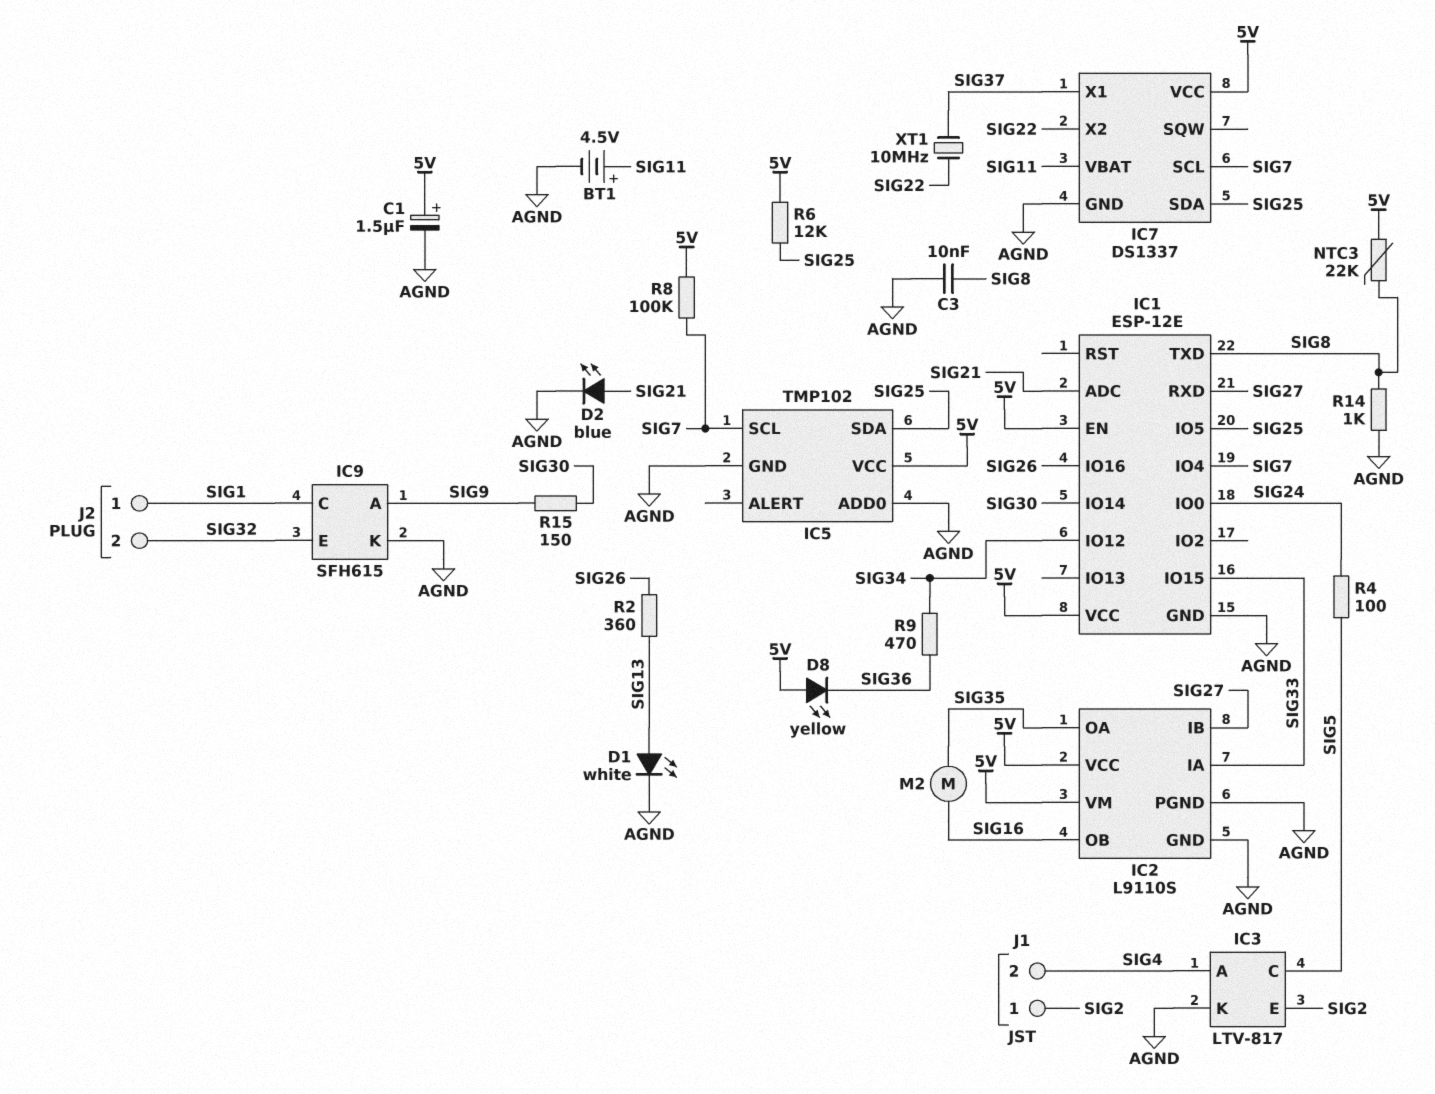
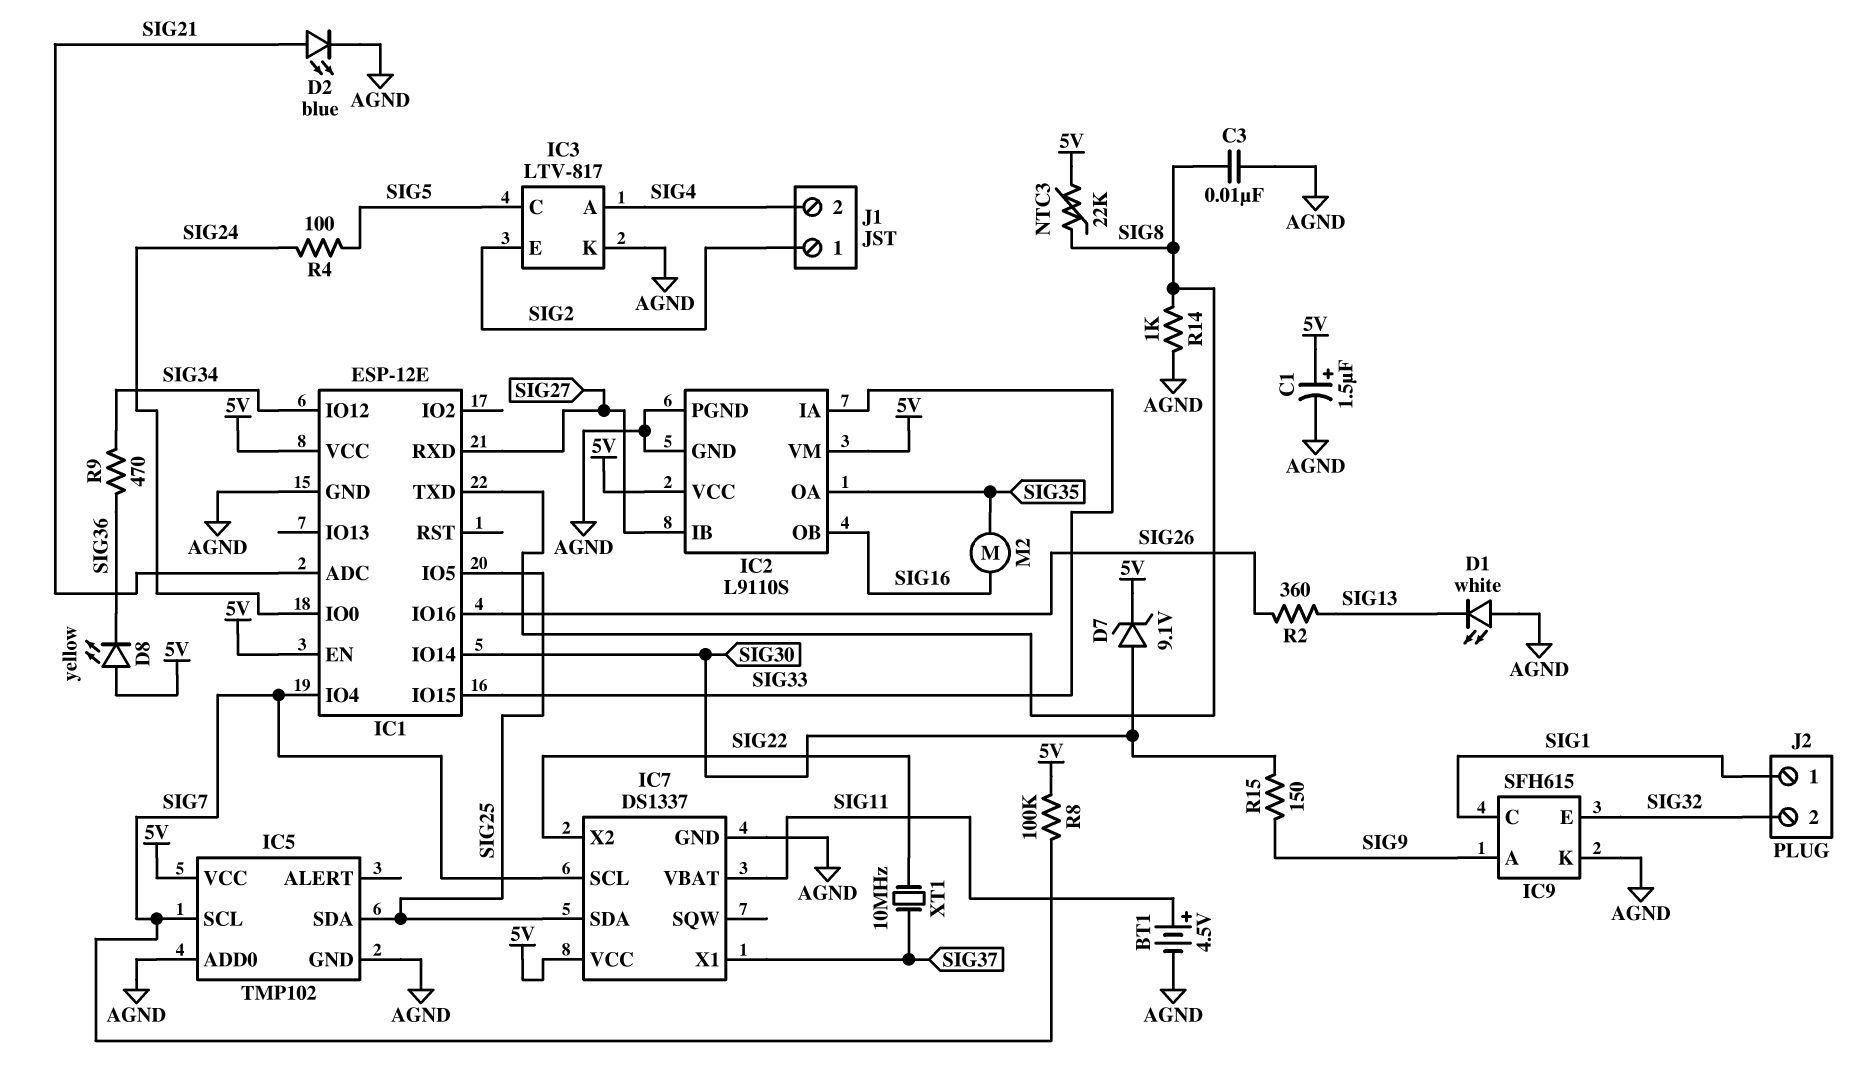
D1: LED white (A SIG13, K AGND) -> LED white (A AGND, K SIG13)
D7: none -> zener 9.1V (A SIG30, K 5V)
R6: 12k (5V, SIG25) -> none

